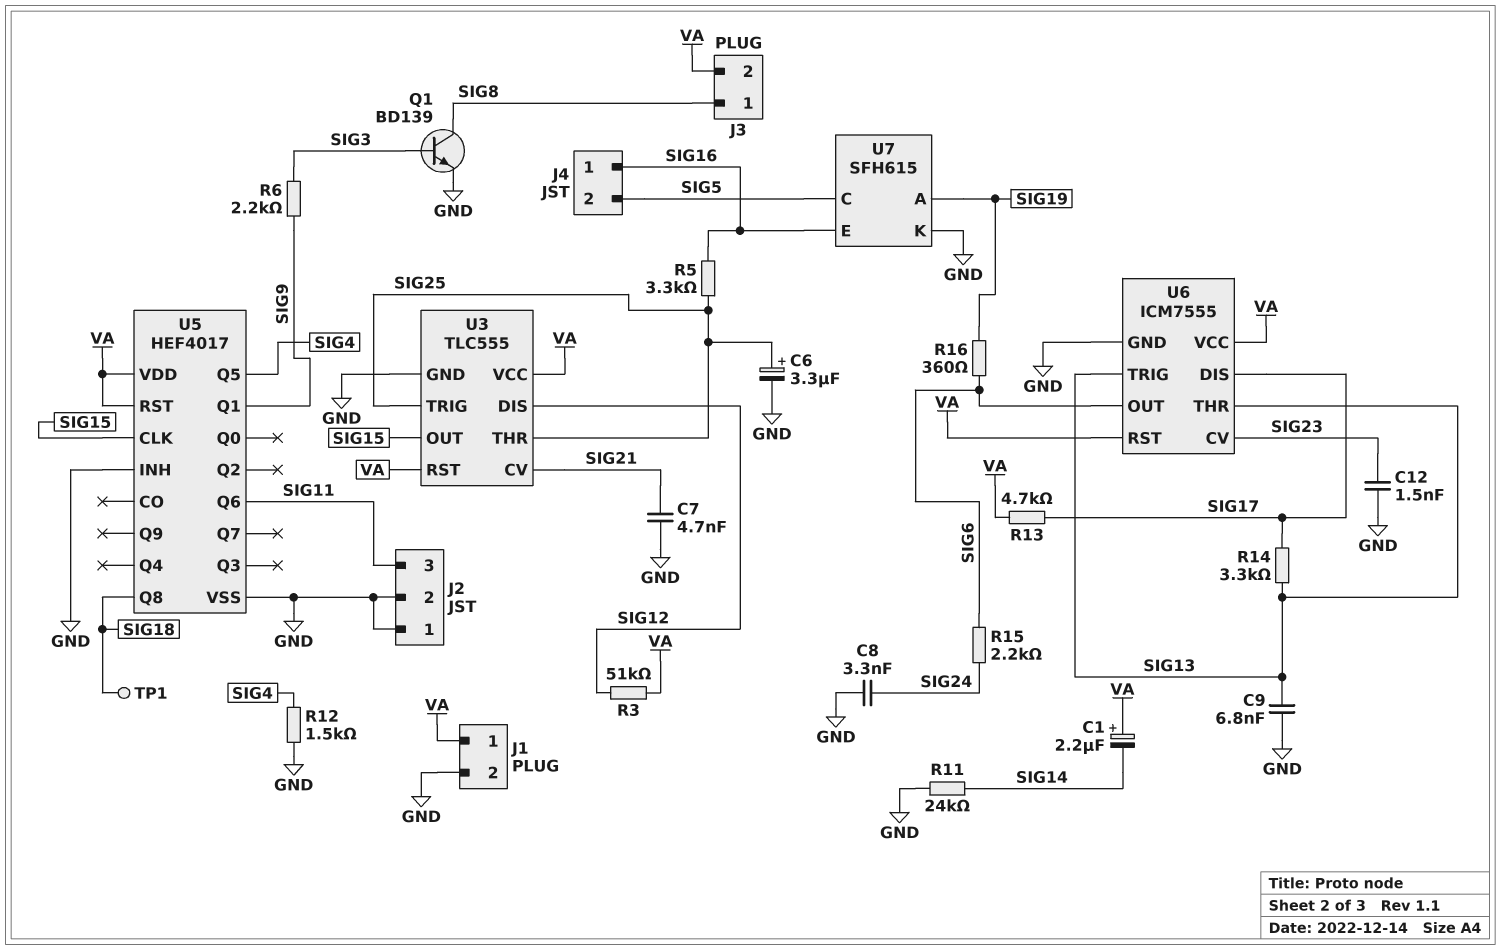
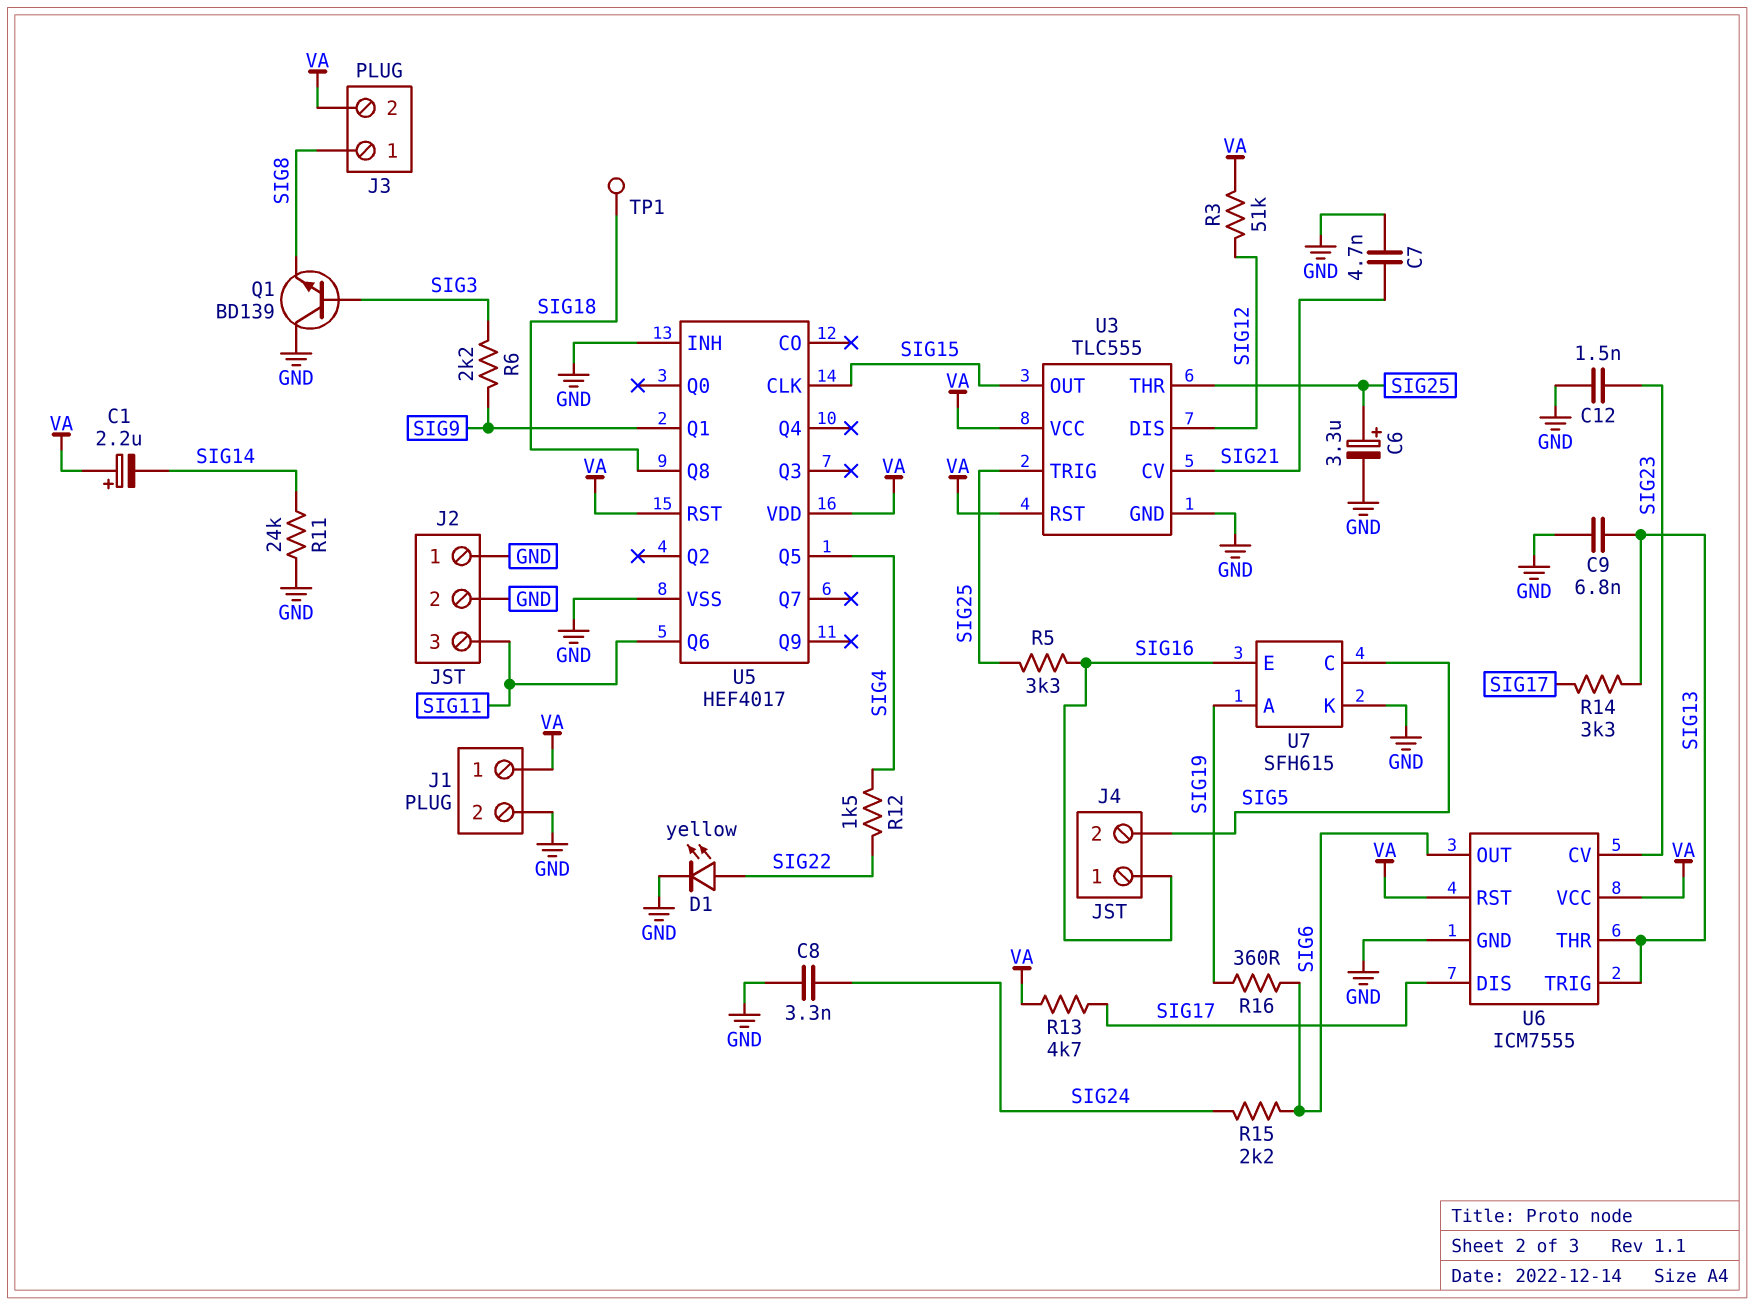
D1: none -> LED yellow (A SIG22, K GND)
Q1: NPN BD139 (B SIG3, C SIG8, E GND) -> NPN BD139 (B SIG3, C GND, E SIG8)
R12: 1.5k (GND, SIG4) -> 1.5k (SIG4, SIG22)

